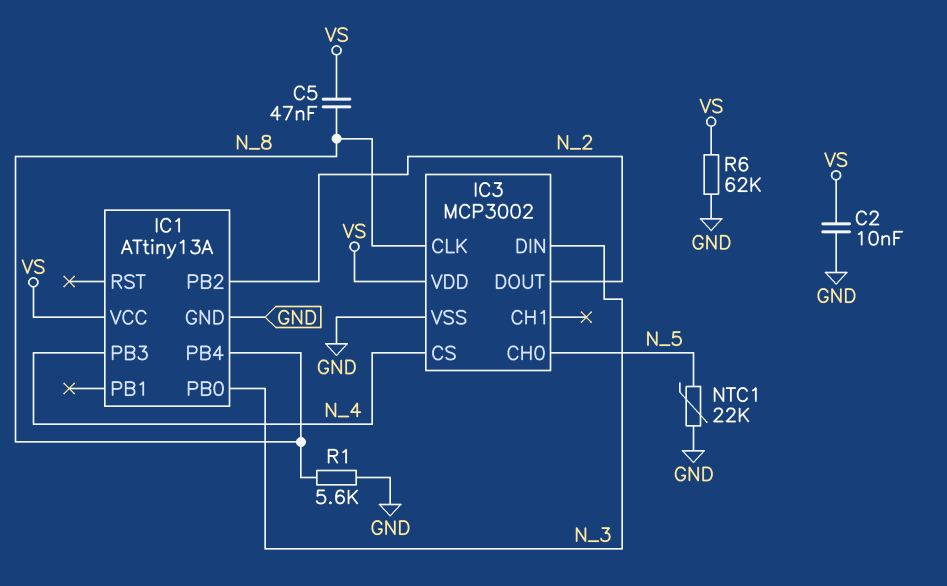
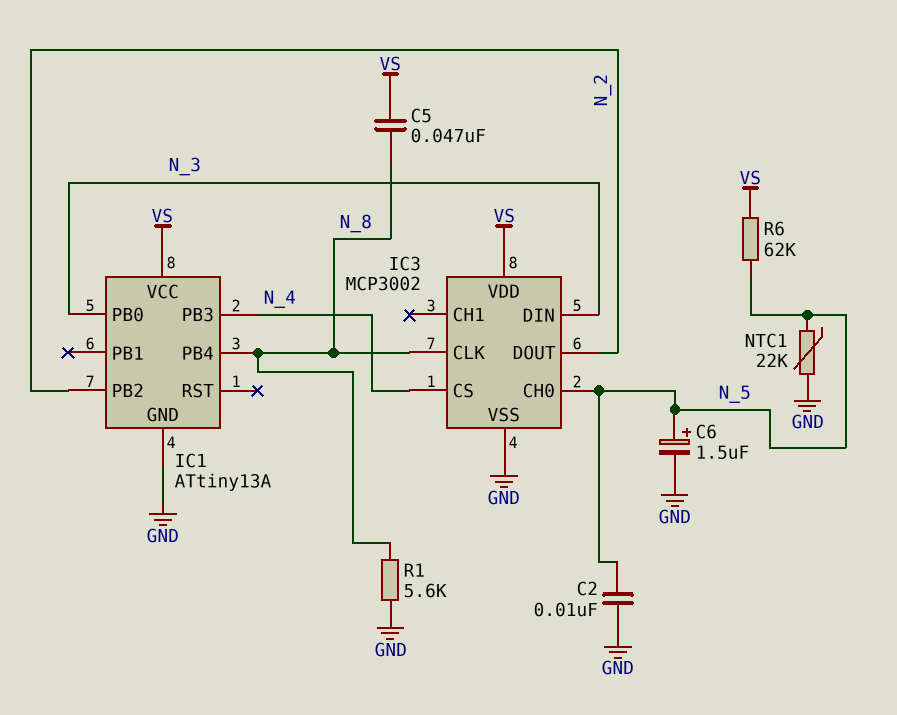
C2: 10nF (GND, VS) -> 10nF (GND, N_5)
C6: none -> 1.5uF (plus N_5, minus GND)
R6: 62k (GND, VS) -> 62k (N_5, VS)

